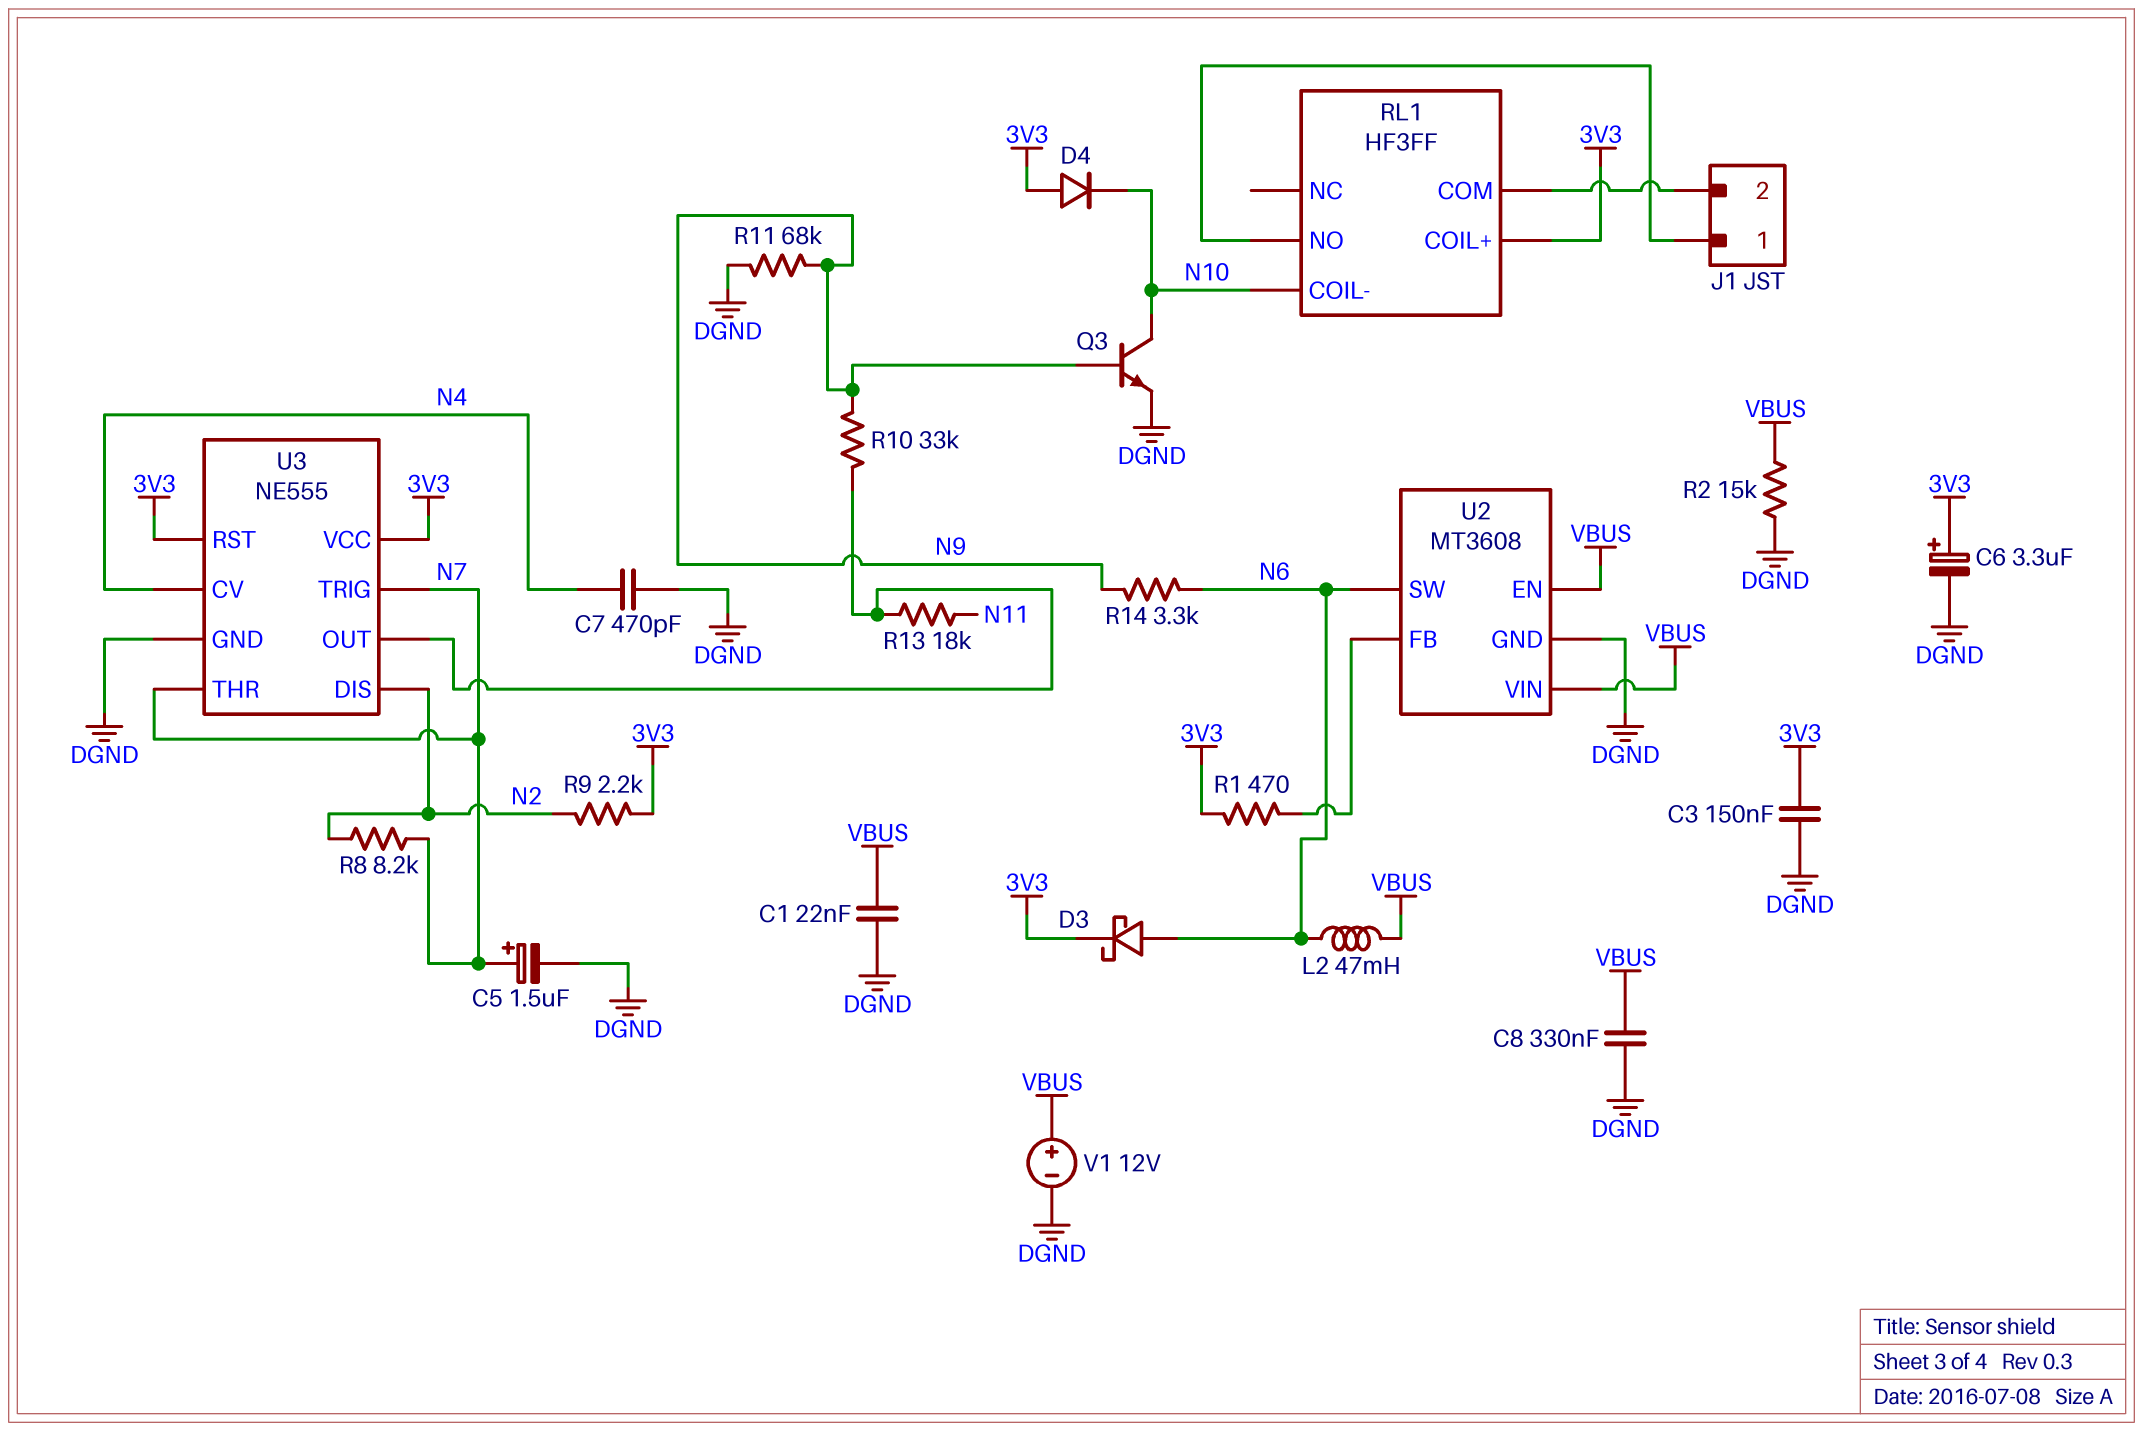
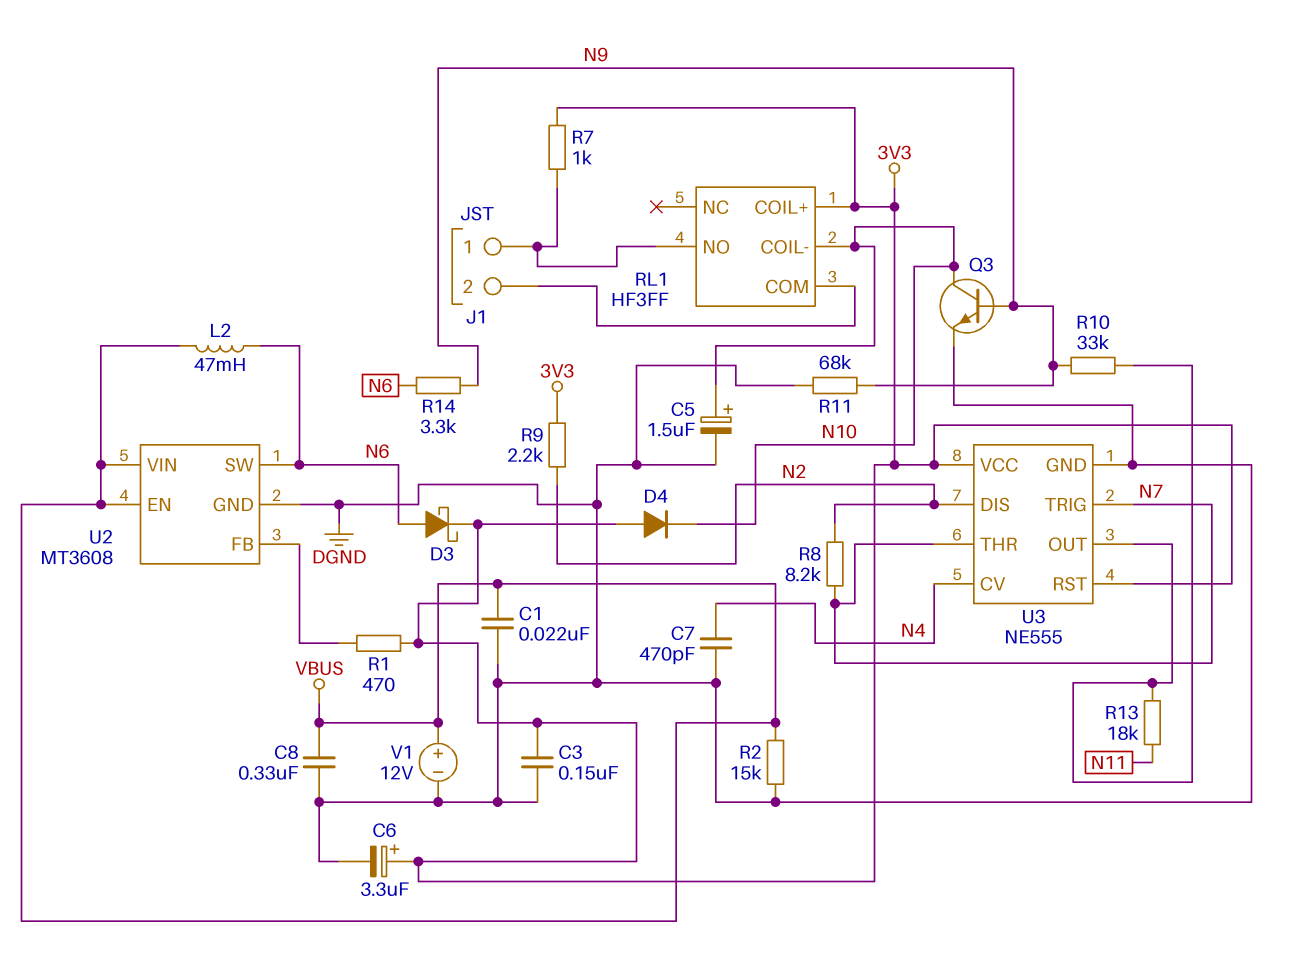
C5: 1.5uF (plus N7, minus DGND) -> 1.5uF (plus N10, minus DGND)
R7: none -> 1k (3V3, J1/1)

